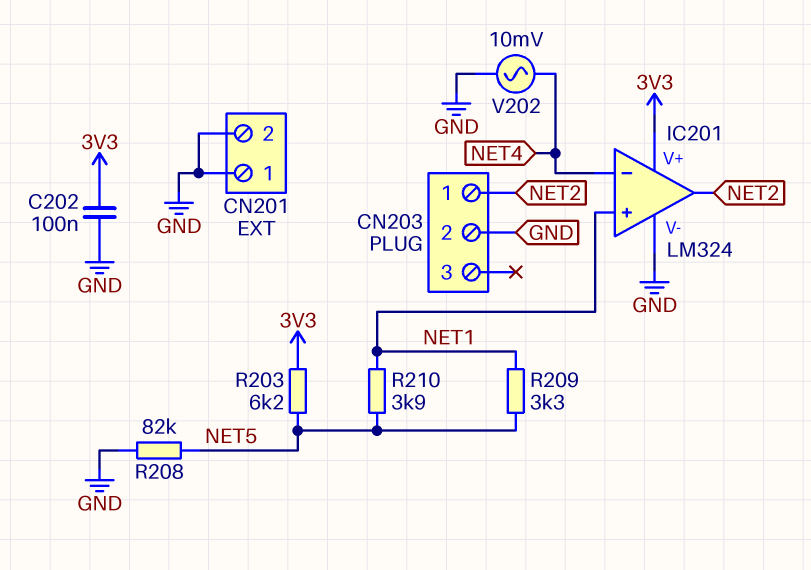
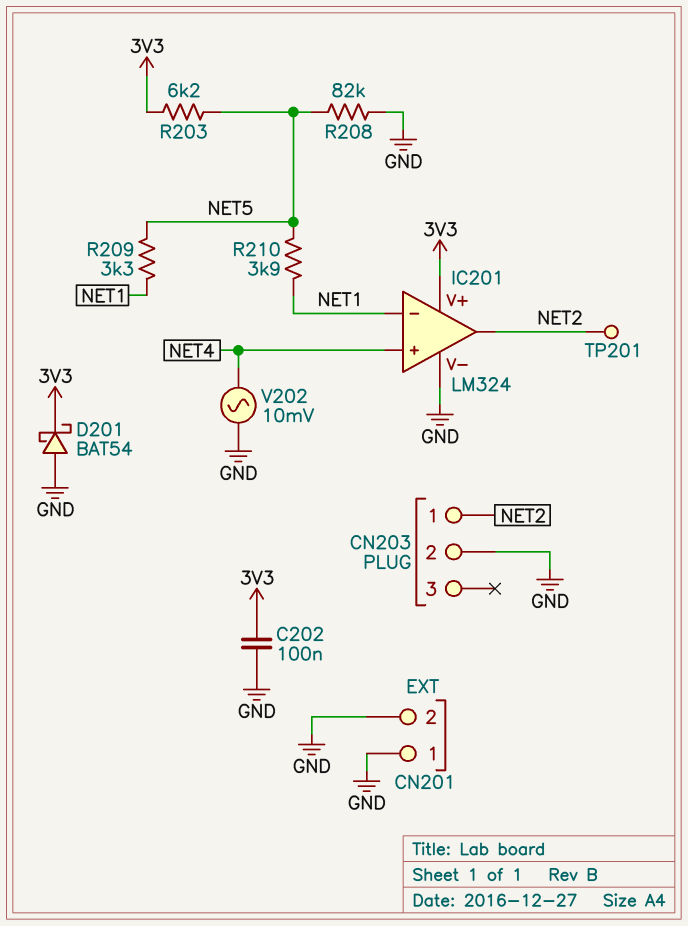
D201: none -> schottky BAT54 (A GND, K 3V3)
IC201 pin in+: NET1 -> NET4
IC201 pin in-: NET4 -> NET1
TP201: none -> test point (NET2)

